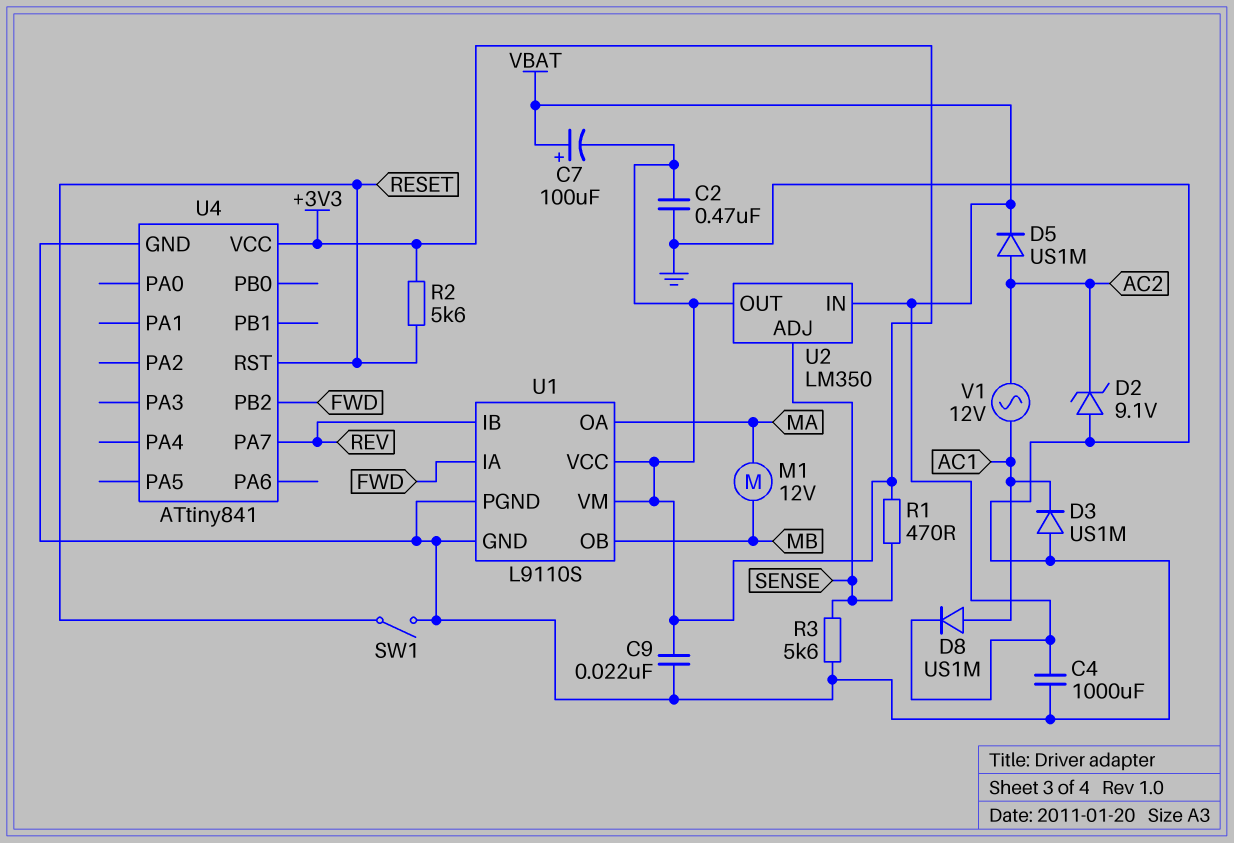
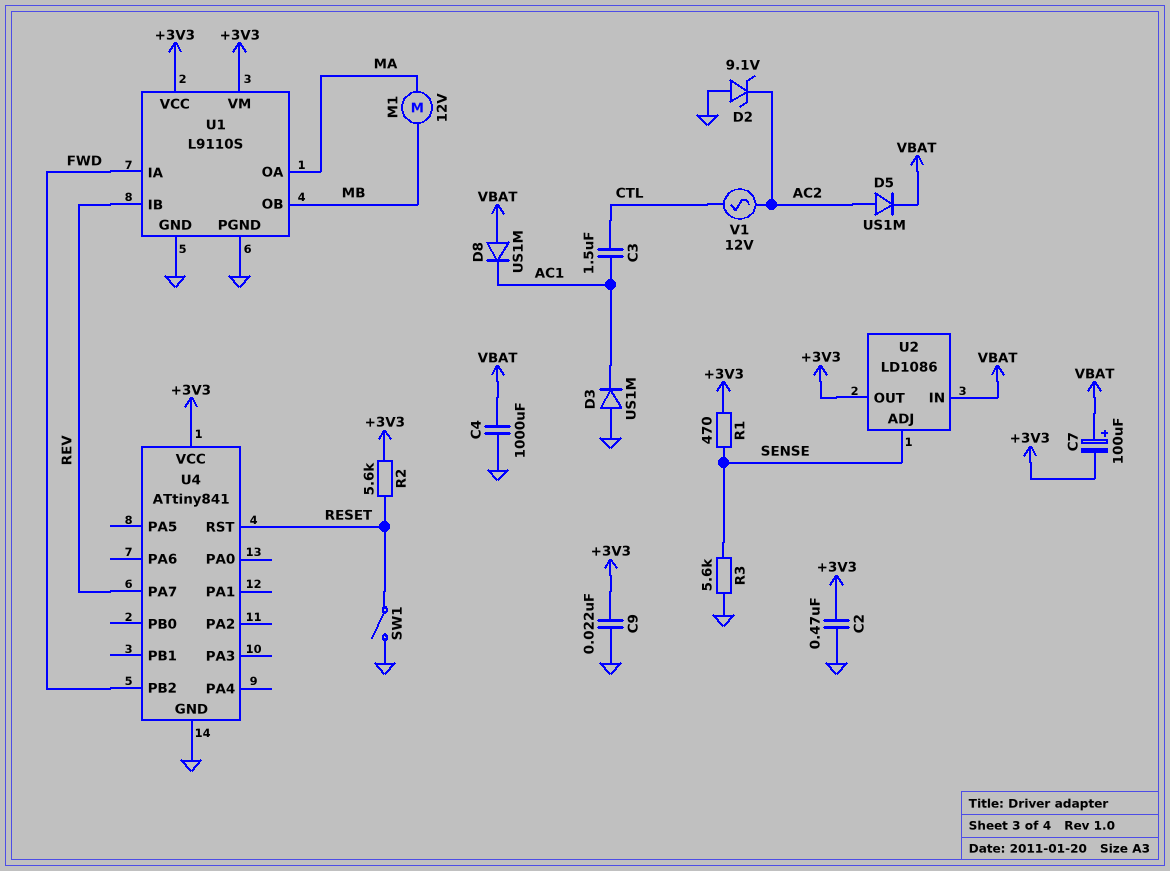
C3: none -> 1.5uF (AC1, CTL)
D8: diode US1M (A AC1, K VBAT) -> diode US1M (A VBAT, K AC1)
U2: LM350 -> LD1086
V1: AC 12V (AC1, AC2) -> AC 12V (AC2, CTL)

